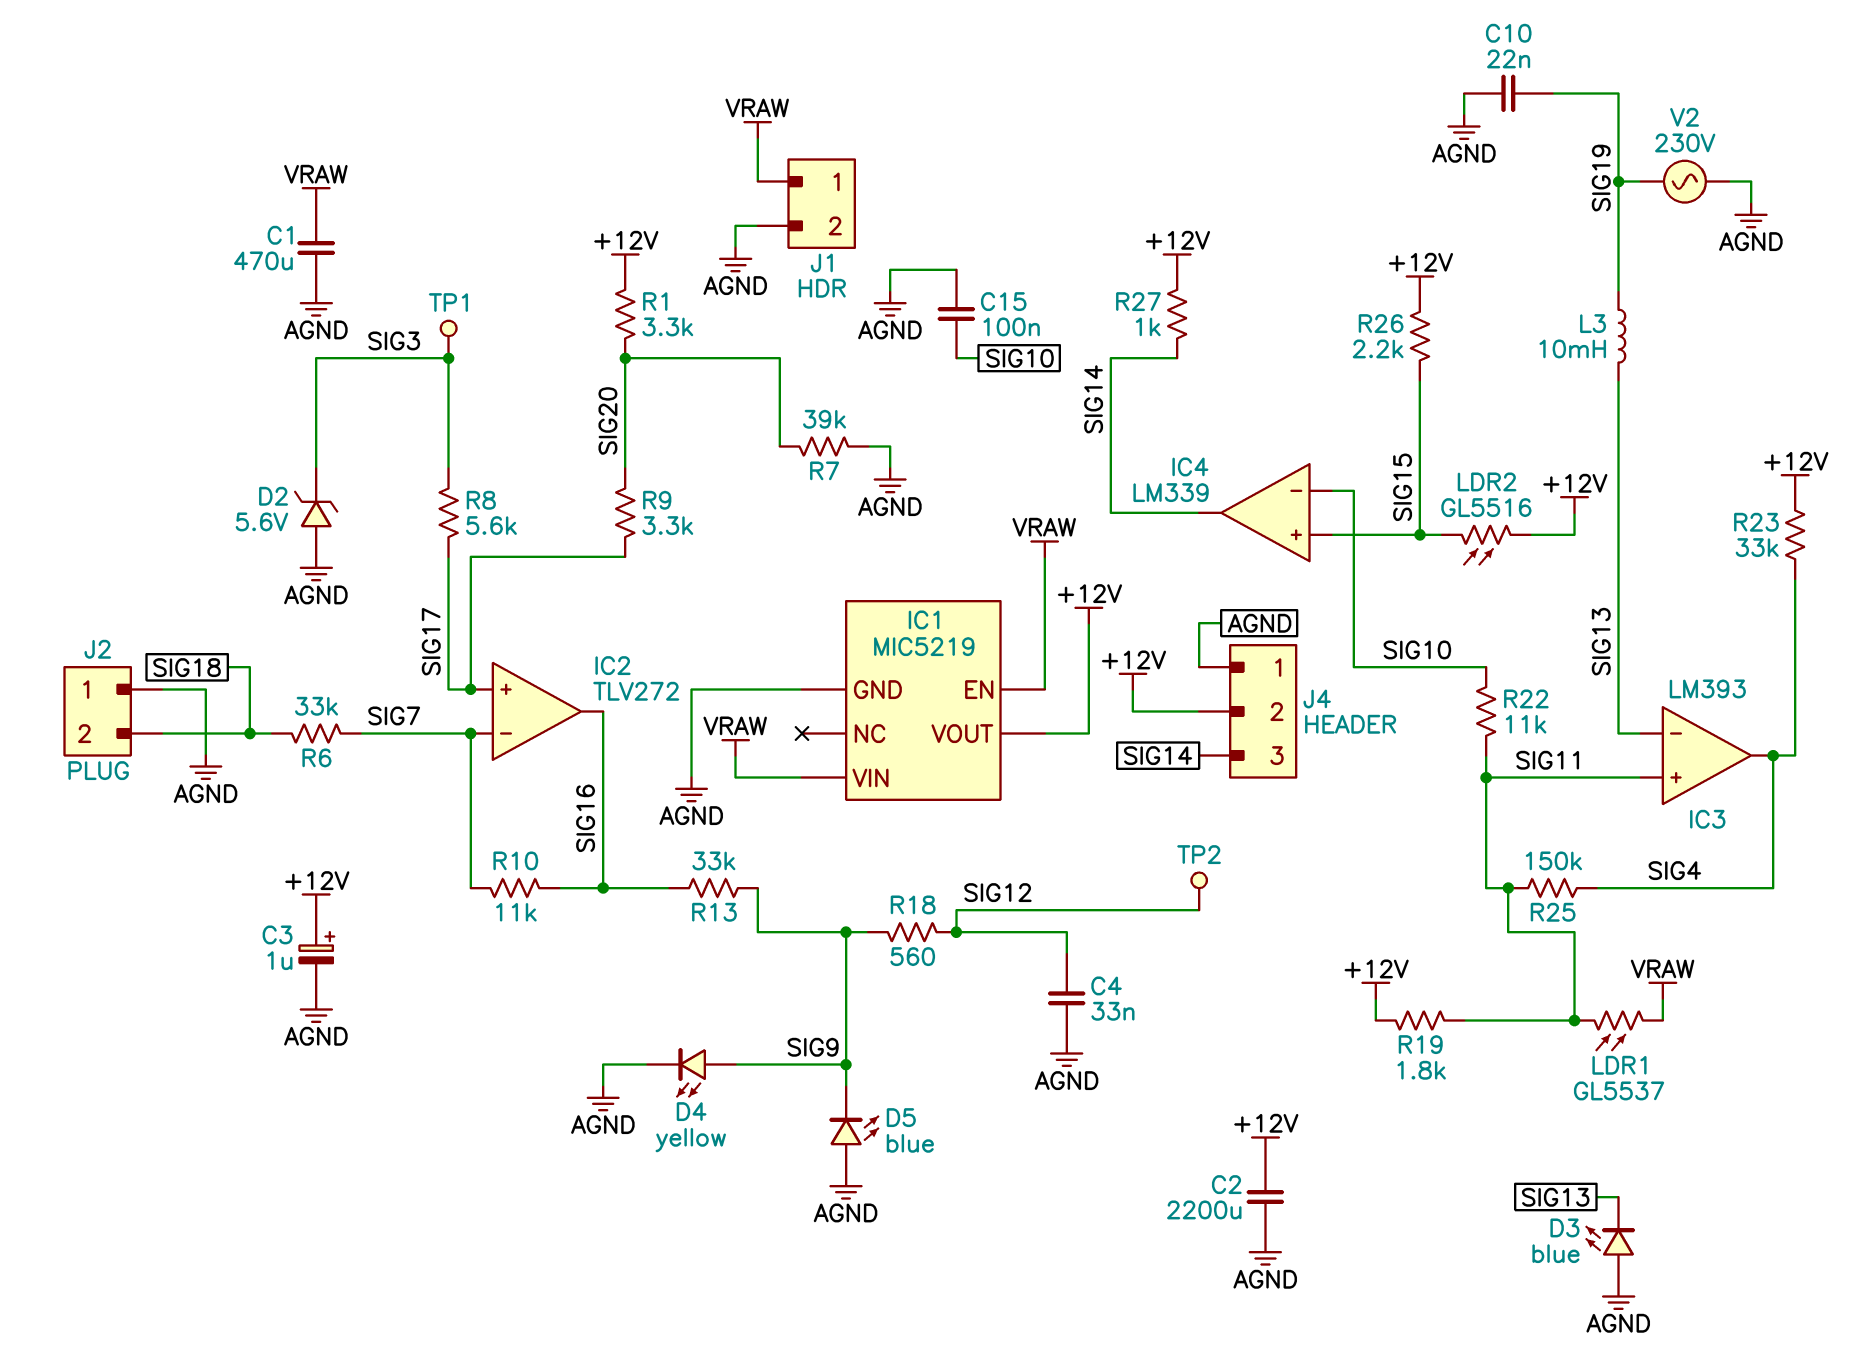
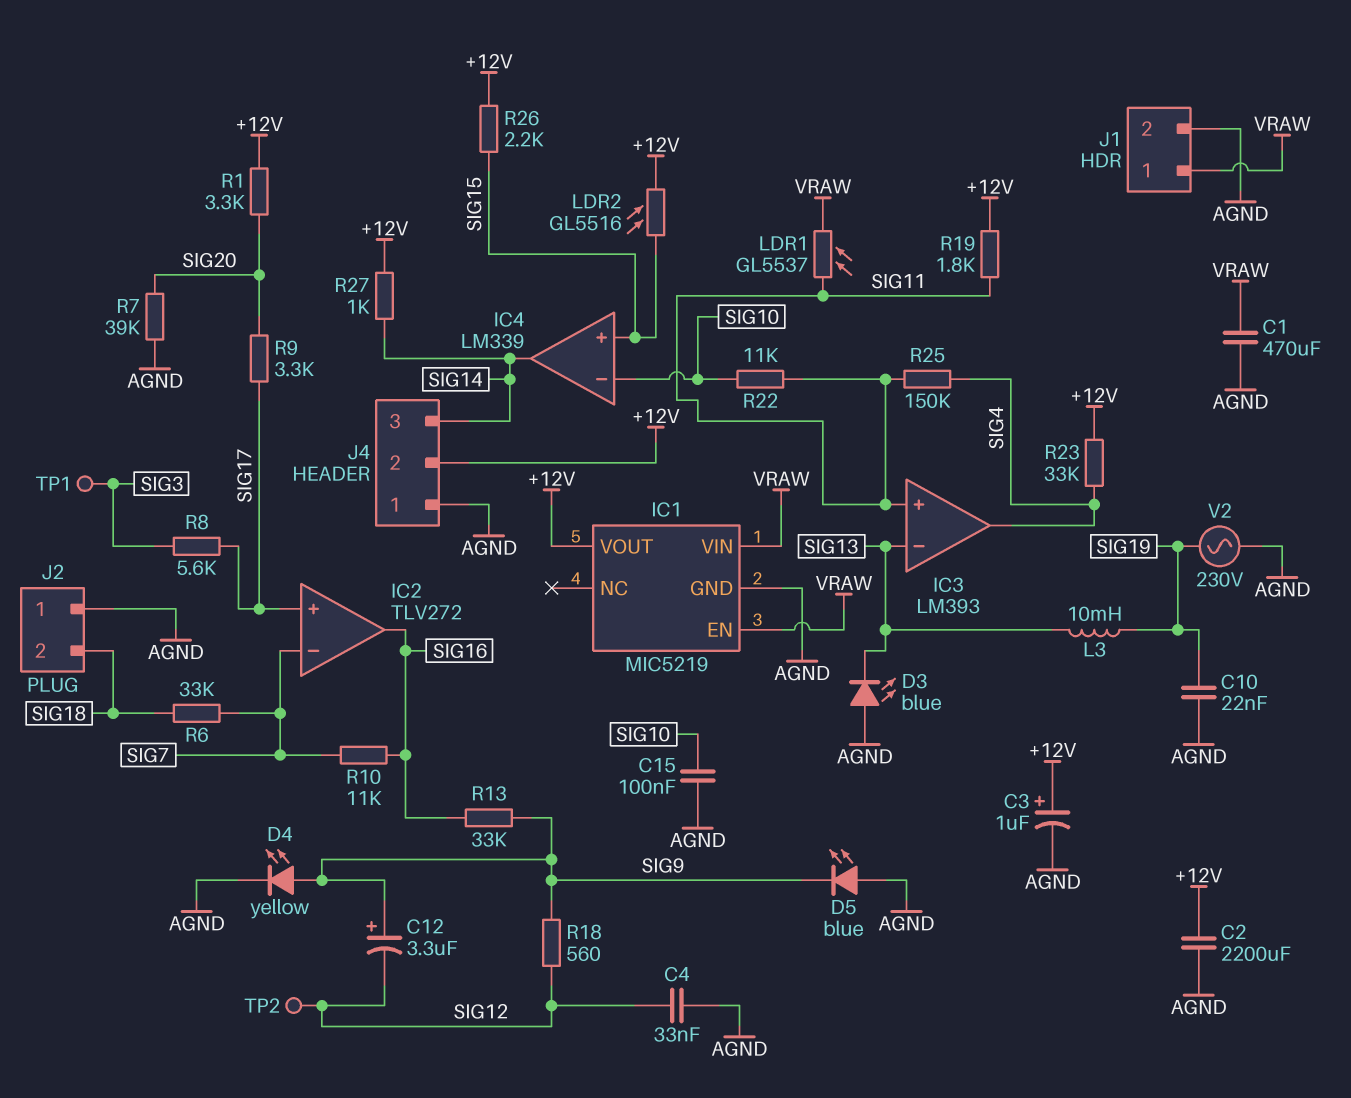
C12: none -> 3.3uF (plus SIG9, minus SIG12)
D2: zener 5.6V (A AGND, K SIG3) -> none

